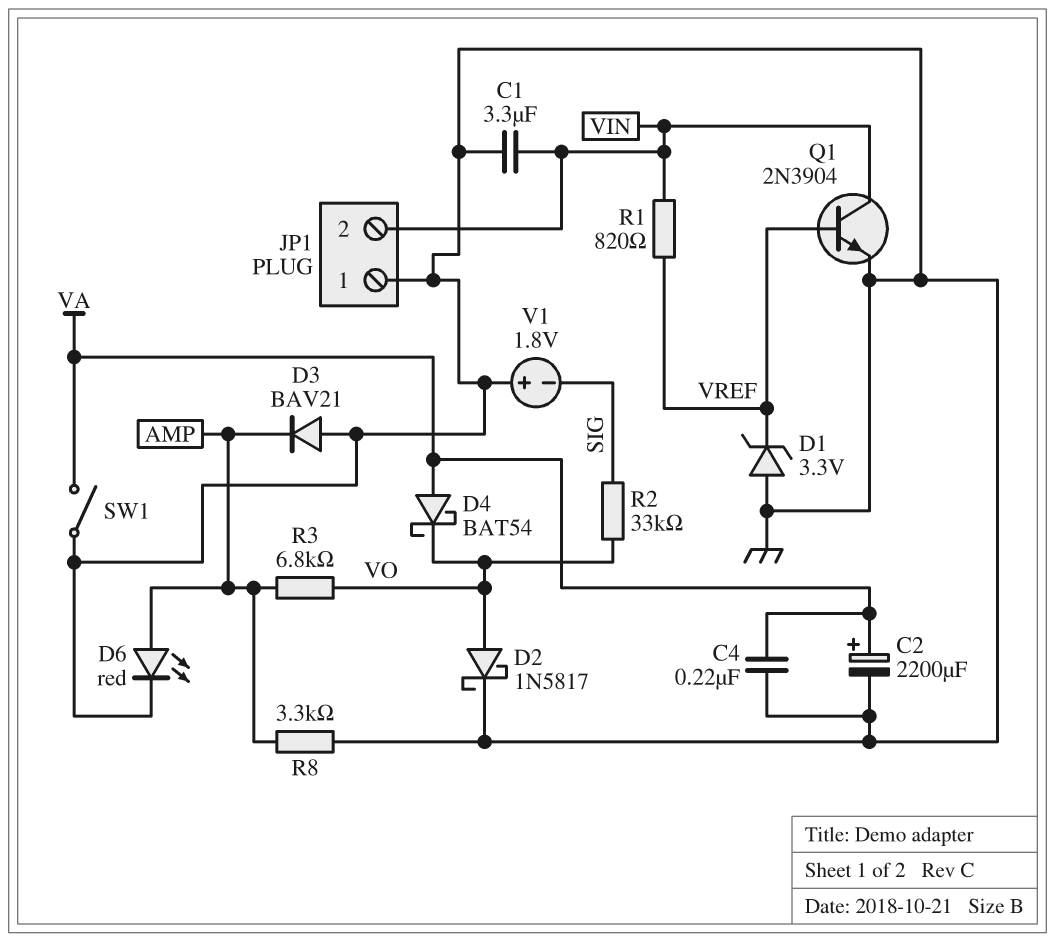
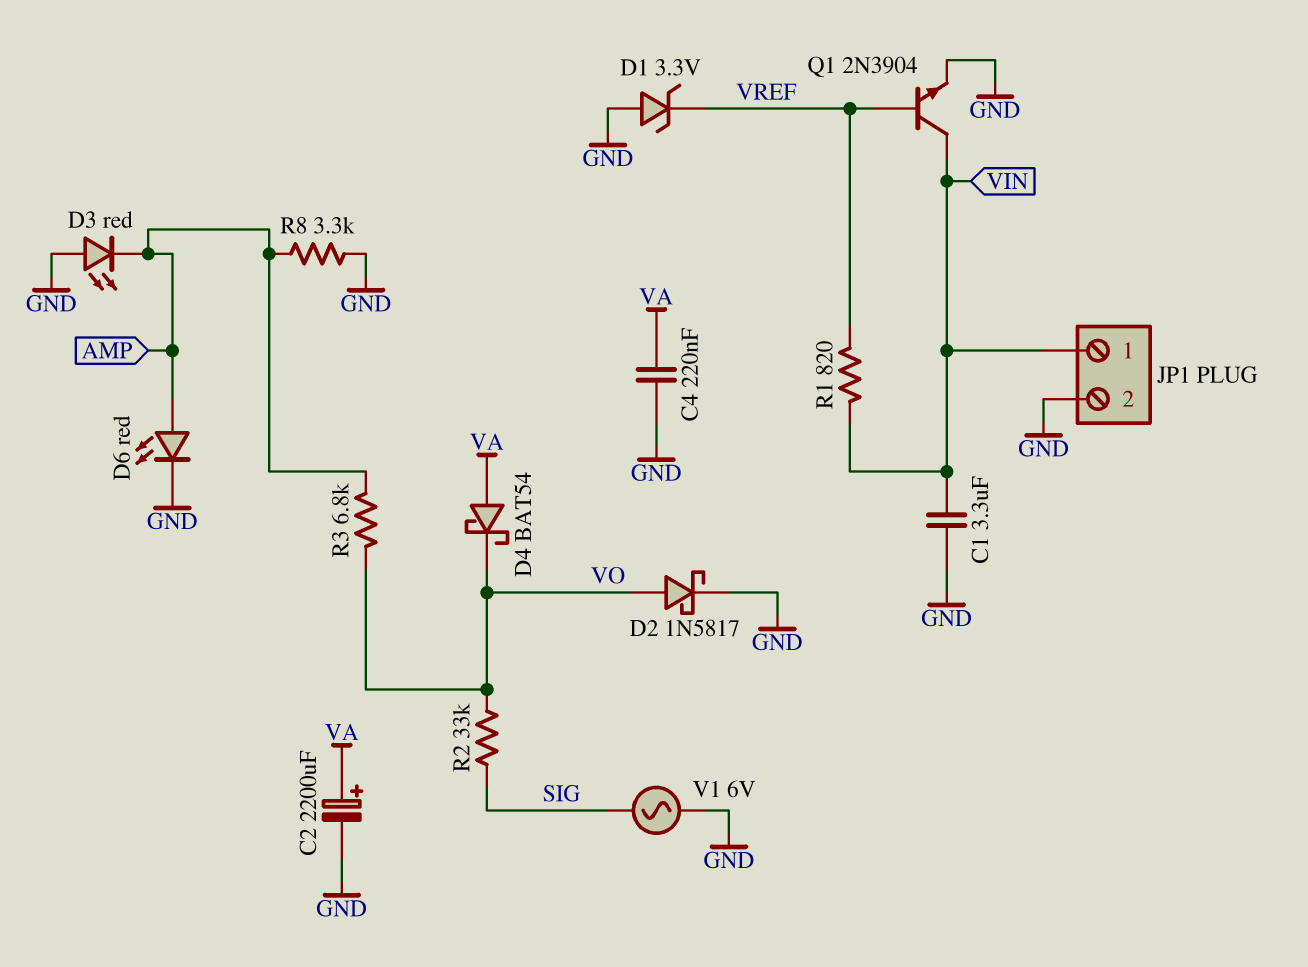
D3: diode BAV21 (A GND, K AMP) -> LED red (A GND, K AMP)
JP1 pin 1: GND -> VIN
JP1 pin 2: VIN -> GND
SW1: switch (GND, VA) -> none
V1: 1.8V (plus GND, minus SIG) -> AC 6V (GND, SIG)

